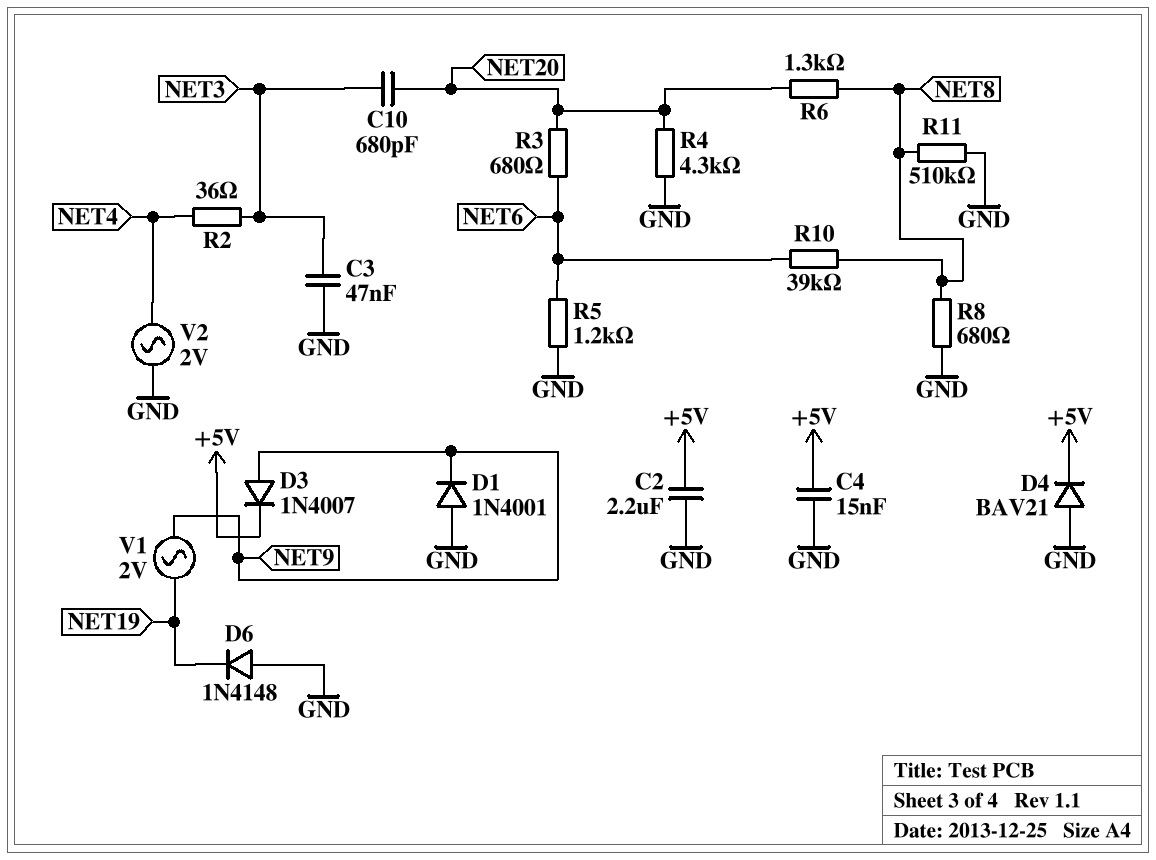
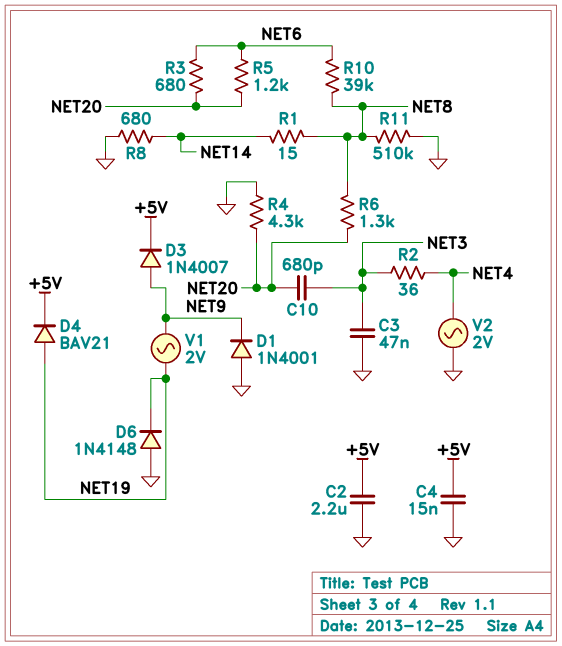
D4: diode BAV21 (A GND, K +5V) -> diode BAV21 (A NET19, K +5V)
R1: none -> 15 (NET8, NET14)
R5: 1.2k (GND, NET6) -> 1.2k (NET6, NET20)
R8: 680 (GND, NET8) -> 680 (GND, NET14)

